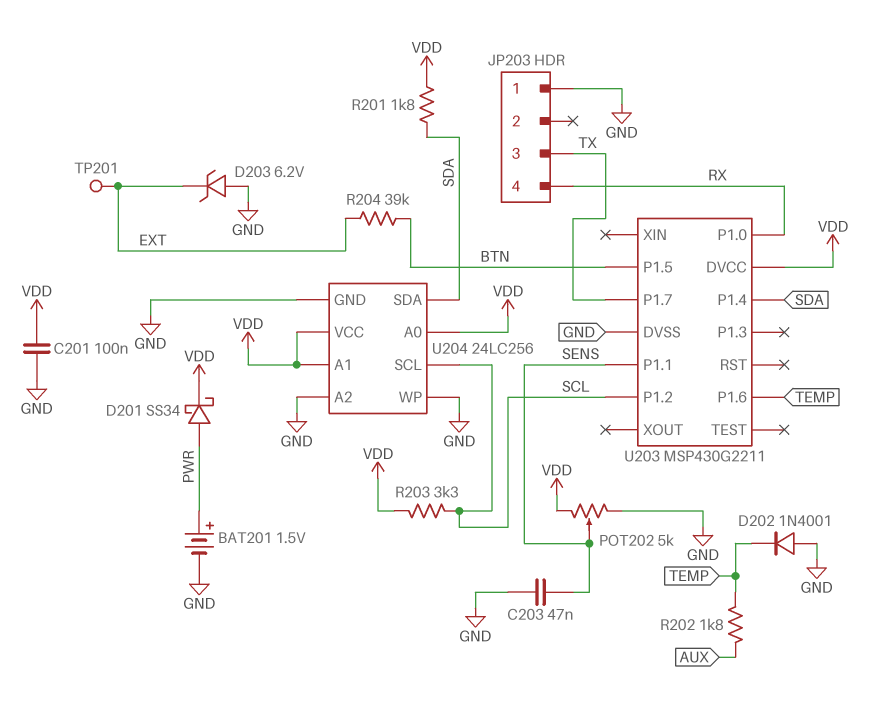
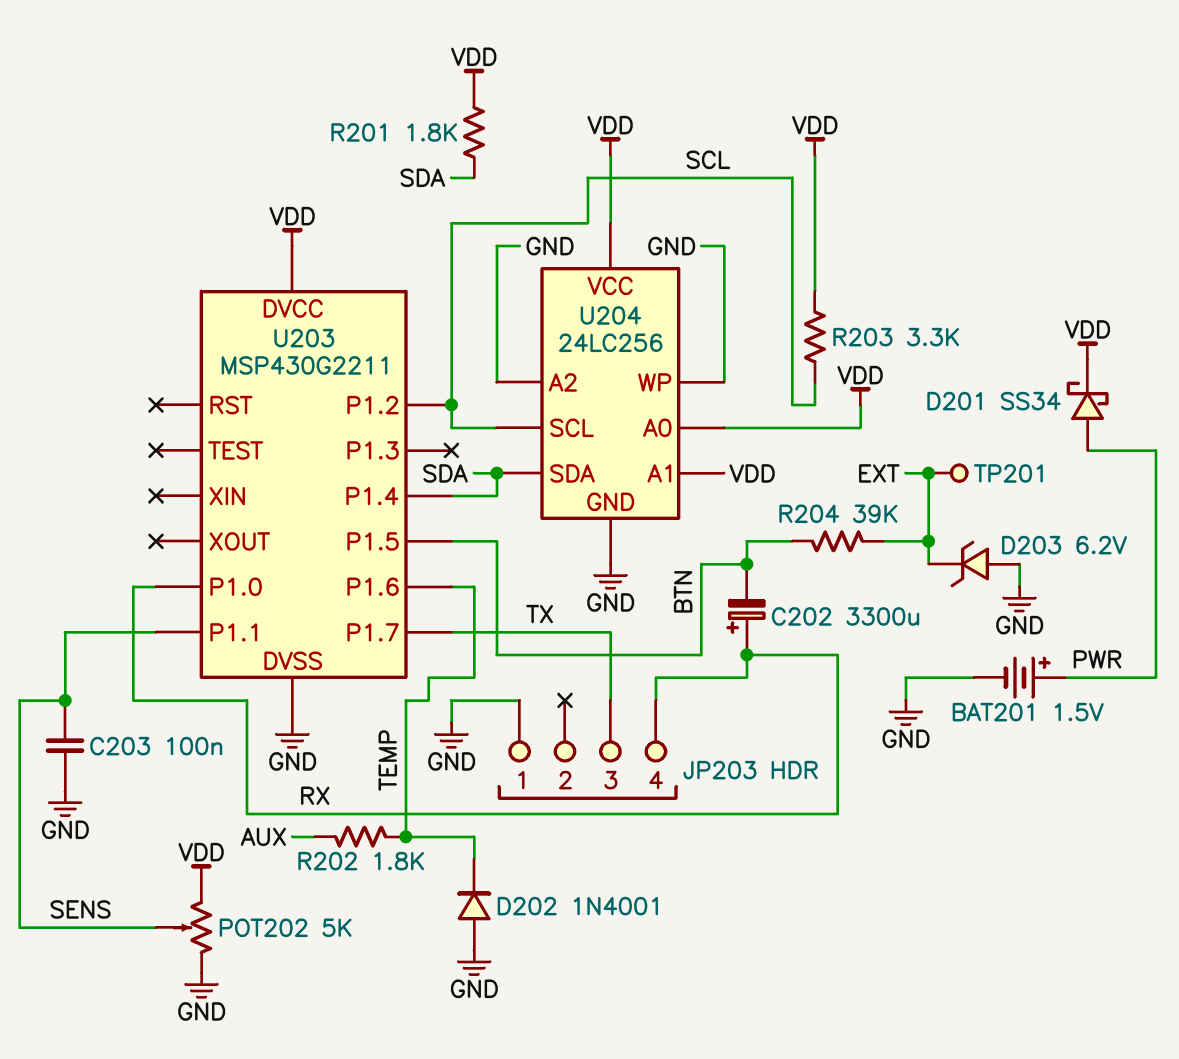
C201: 100nF (GND, VDD) -> none
C202: none -> 3300uF (plus RX, minus BTN)
C203: 47nF (GND, SENS) -> 100nF (GND, SENS)

